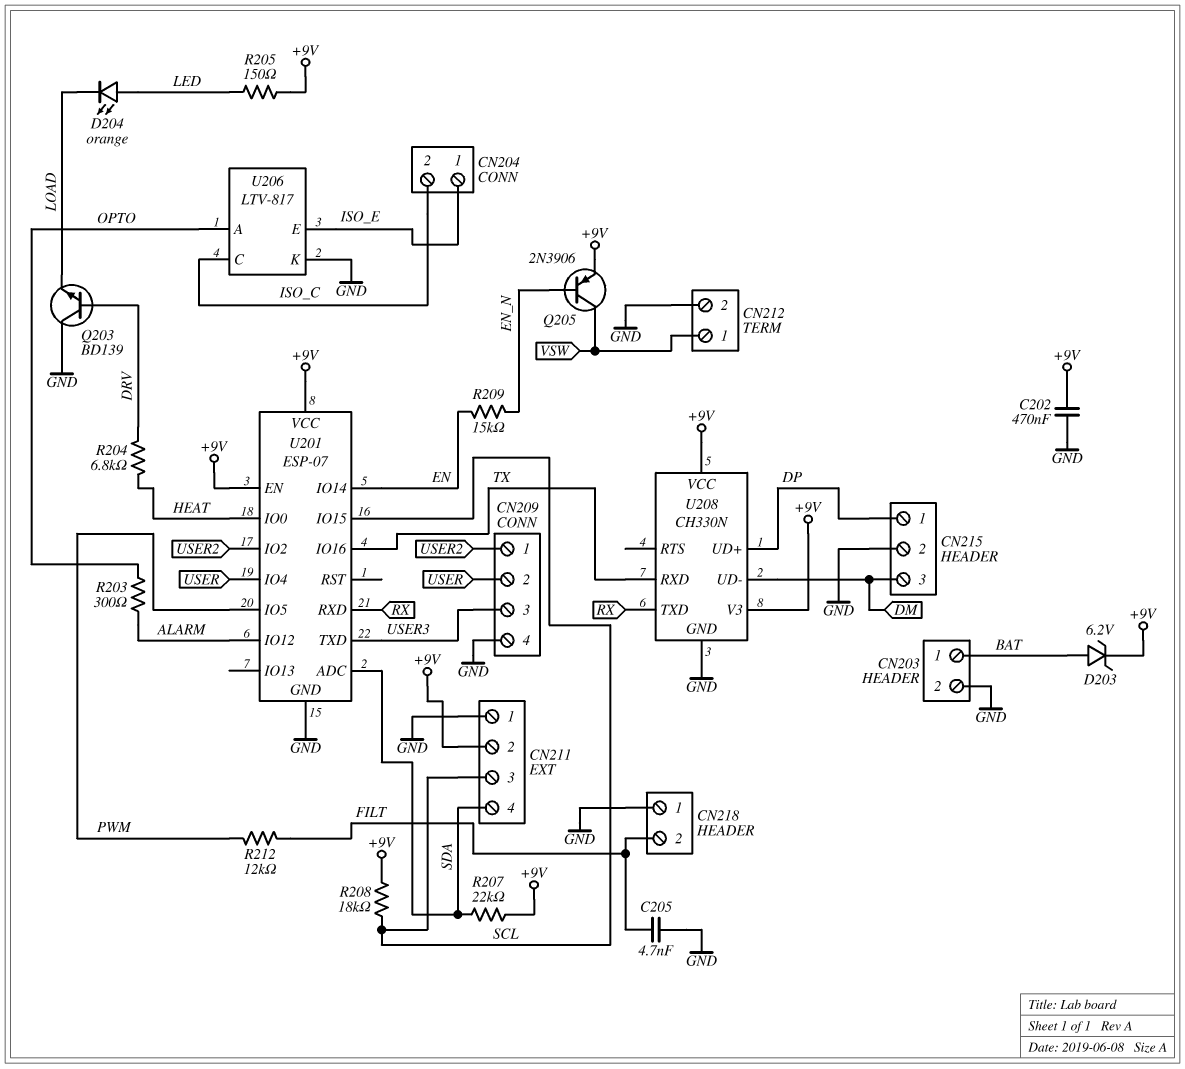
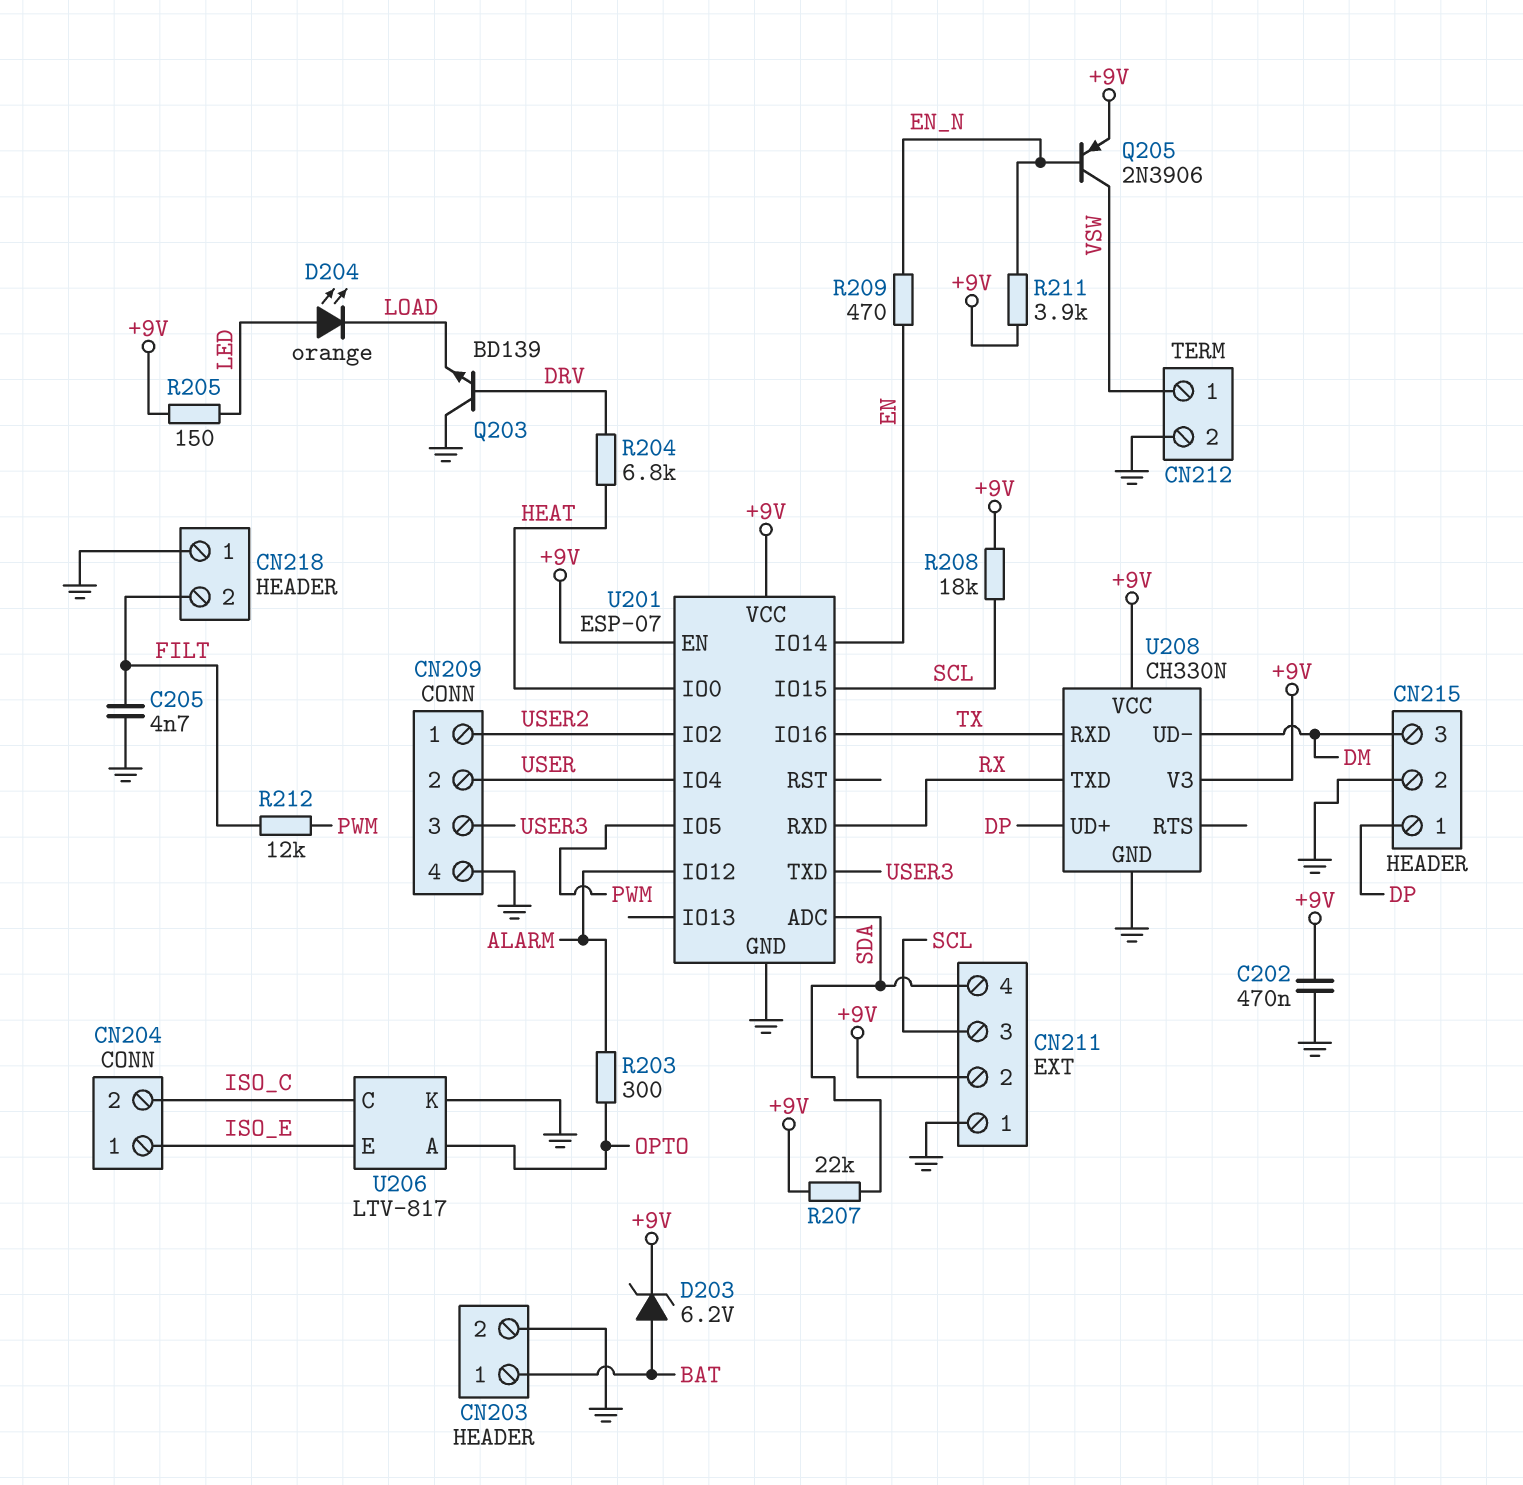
R209: 15k (EN, EN_N) -> 470 (EN, EN_N)
R211: none -> 3.9k (+9V, EN_N)

